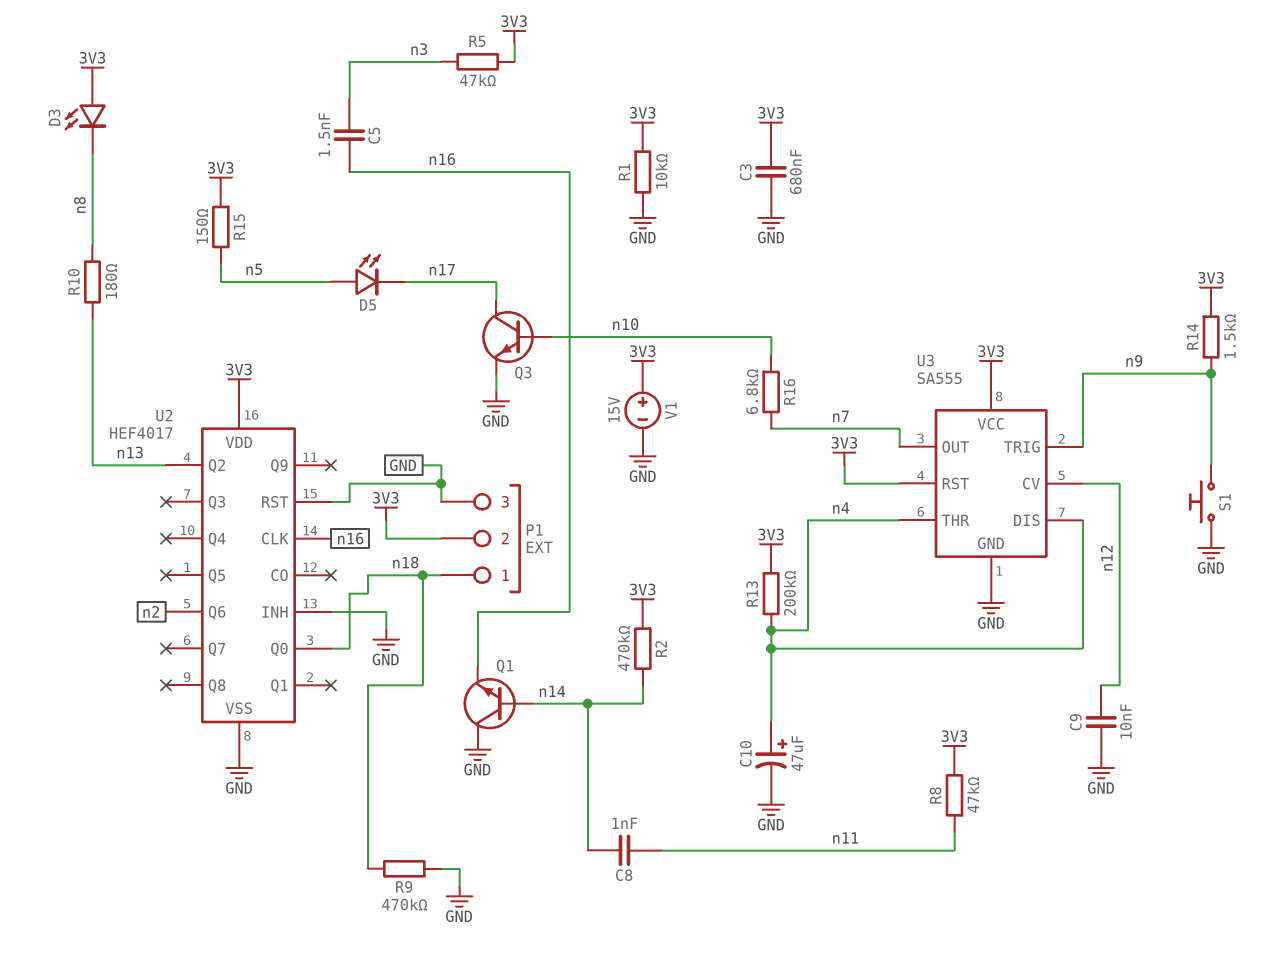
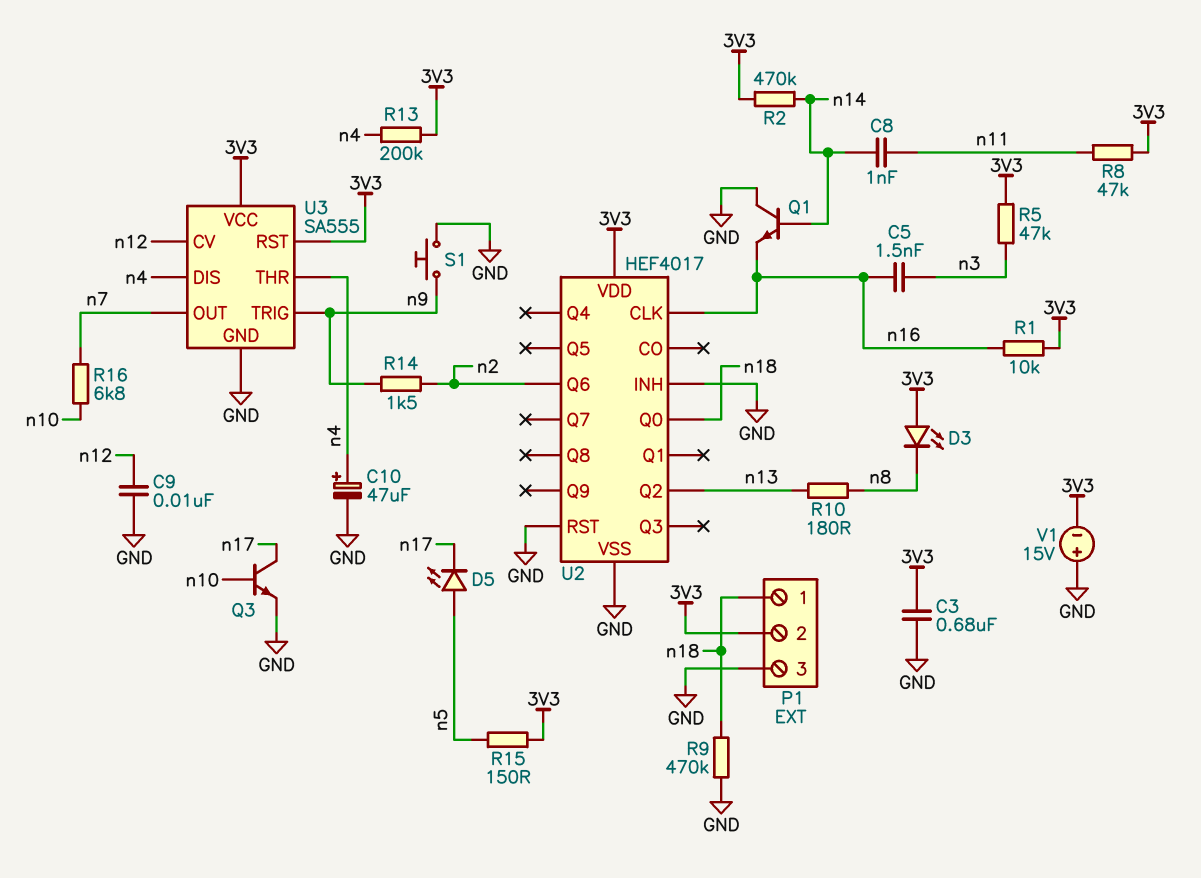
R1: 10k (3V3, GND) -> 10k (3V3, n16)
R14: 1.5k (3V3, n9) -> 1.5k (n2, n9)
V1: 15V (plus 3V3, minus GND) -> 15V (plus GND, minus 3V3)

